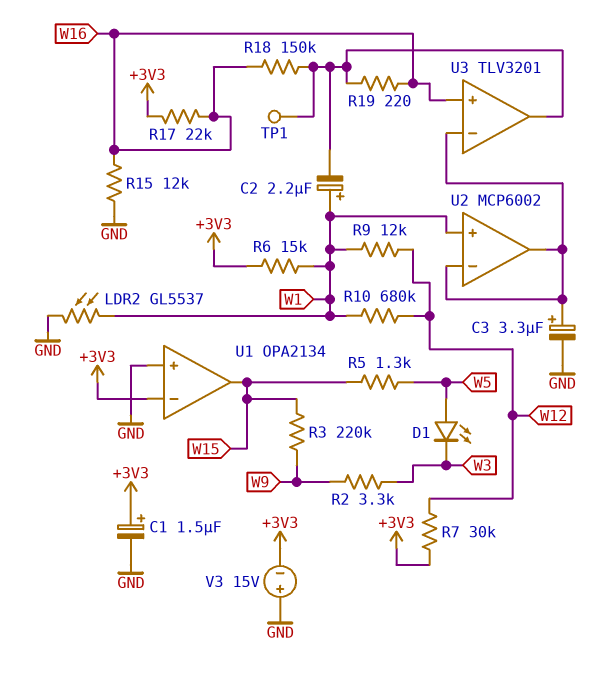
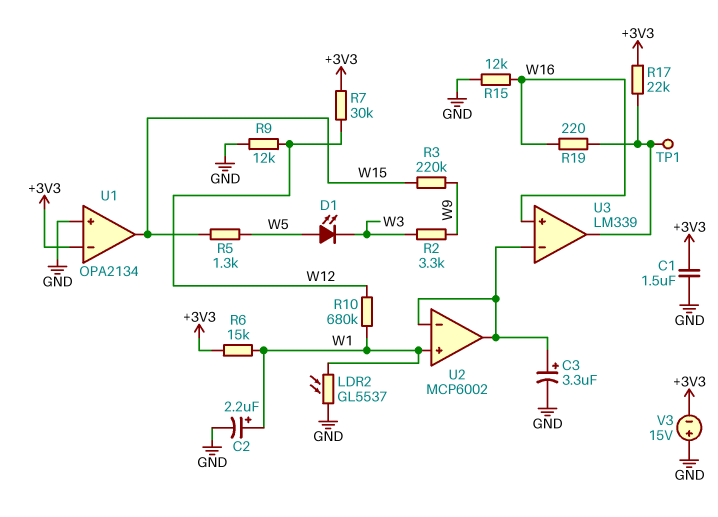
C1: 1.5uF (plus +3V3, minus GND) -> 1.5uF (+3V3, GND)
C2: 2.2uF (plus W1, minus U3/out) -> 2.2uF (plus W1, minus GND)
R9: 12k (W1, W12) -> 12k (GND, W12)
R17: 22k (+3V3, W16) -> 22k (+3V3, U3/out)
R18: 150k (U3/out, W16) -> none
U3: TLV3201 -> LM339

